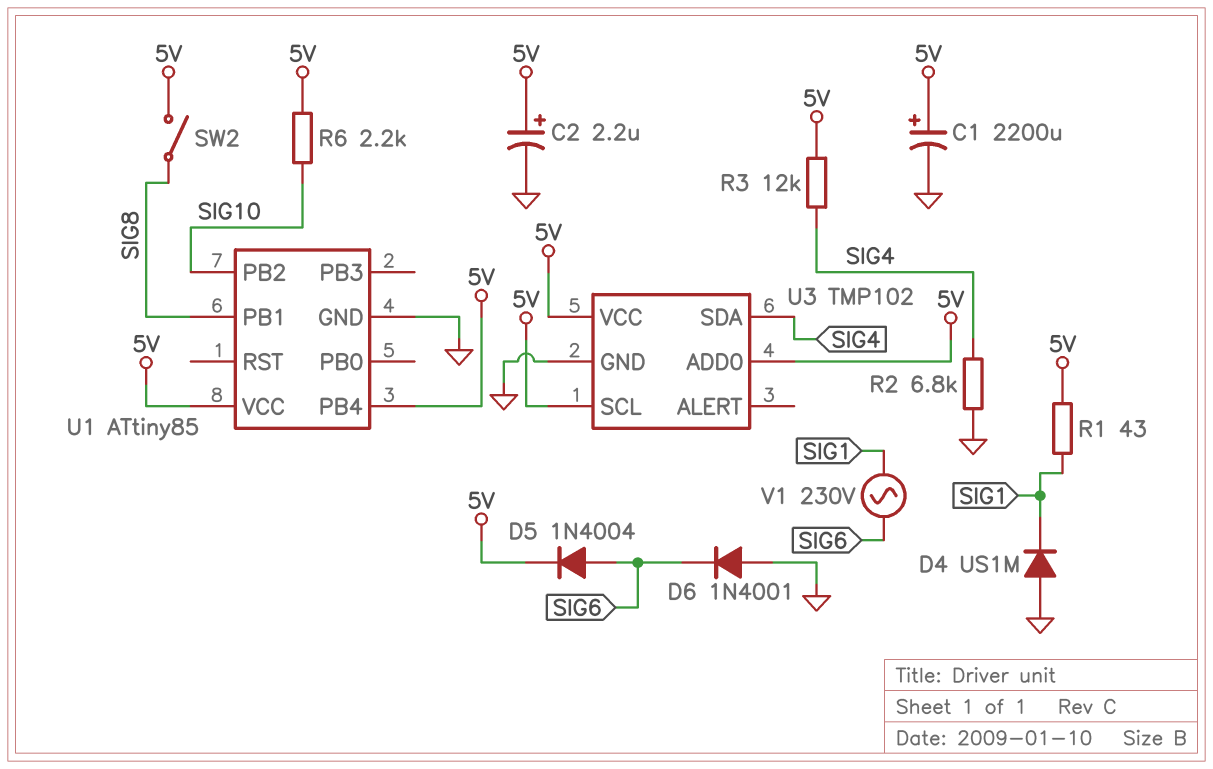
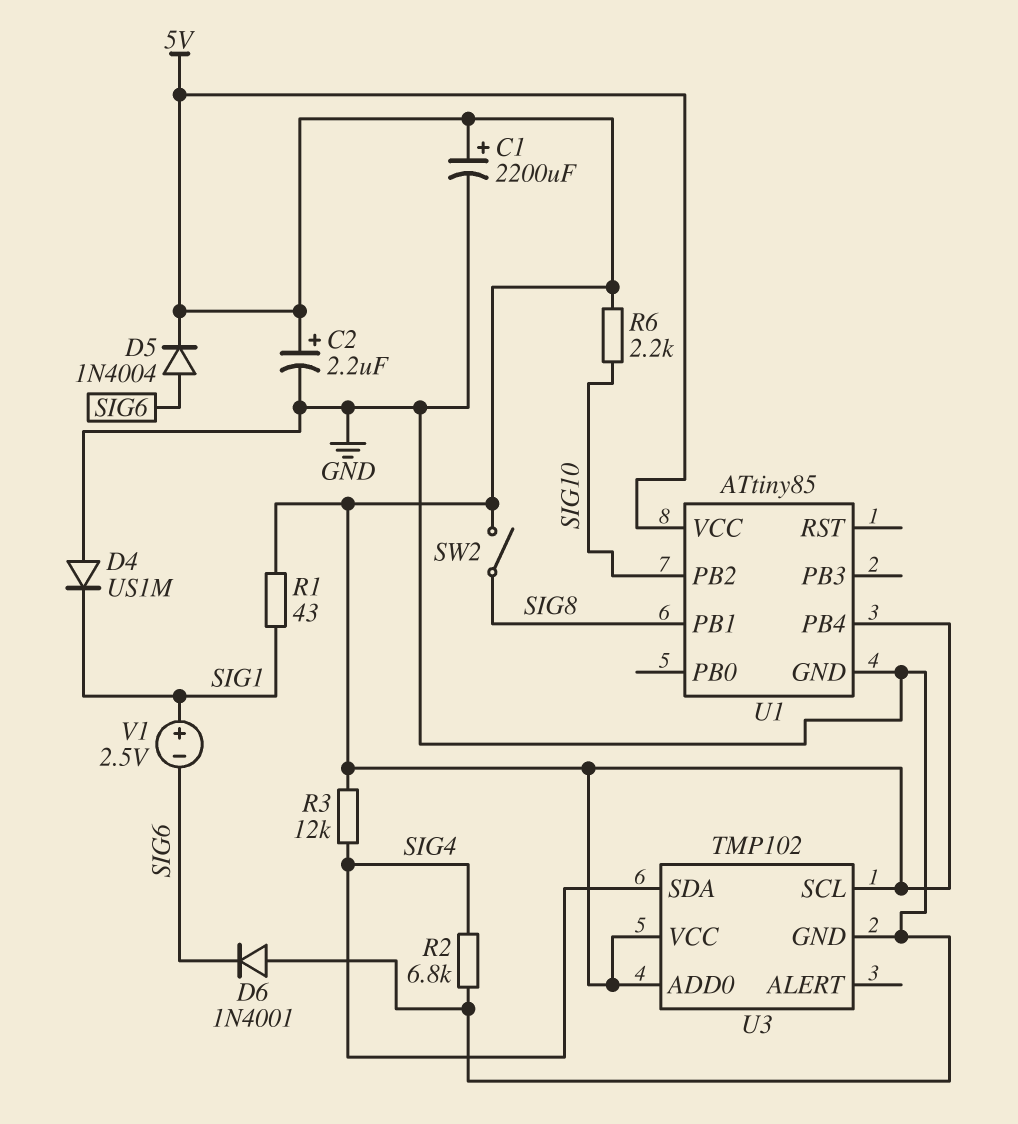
V1: AC 230V (SIG1, SIG6) -> 2.5V (plus SIG1, minus SIG6)

